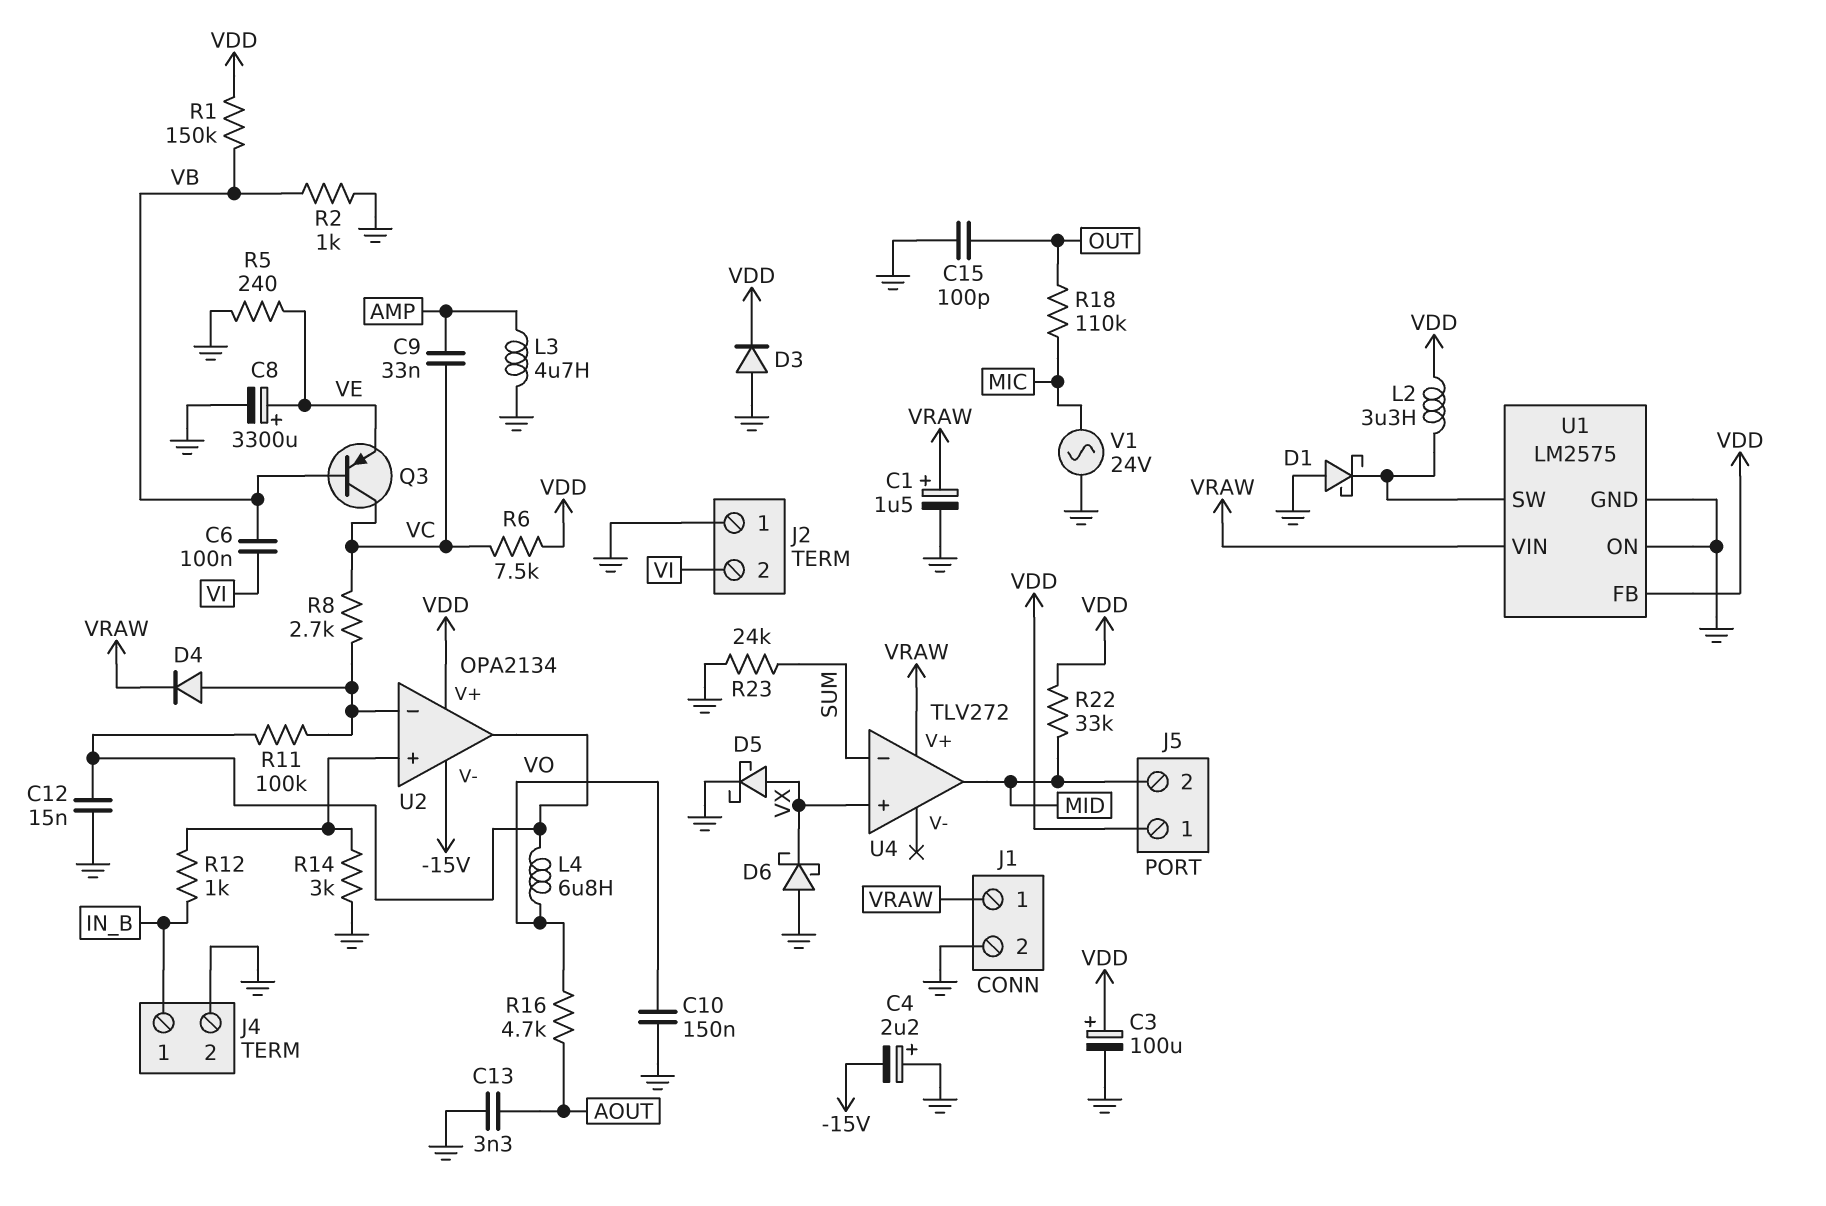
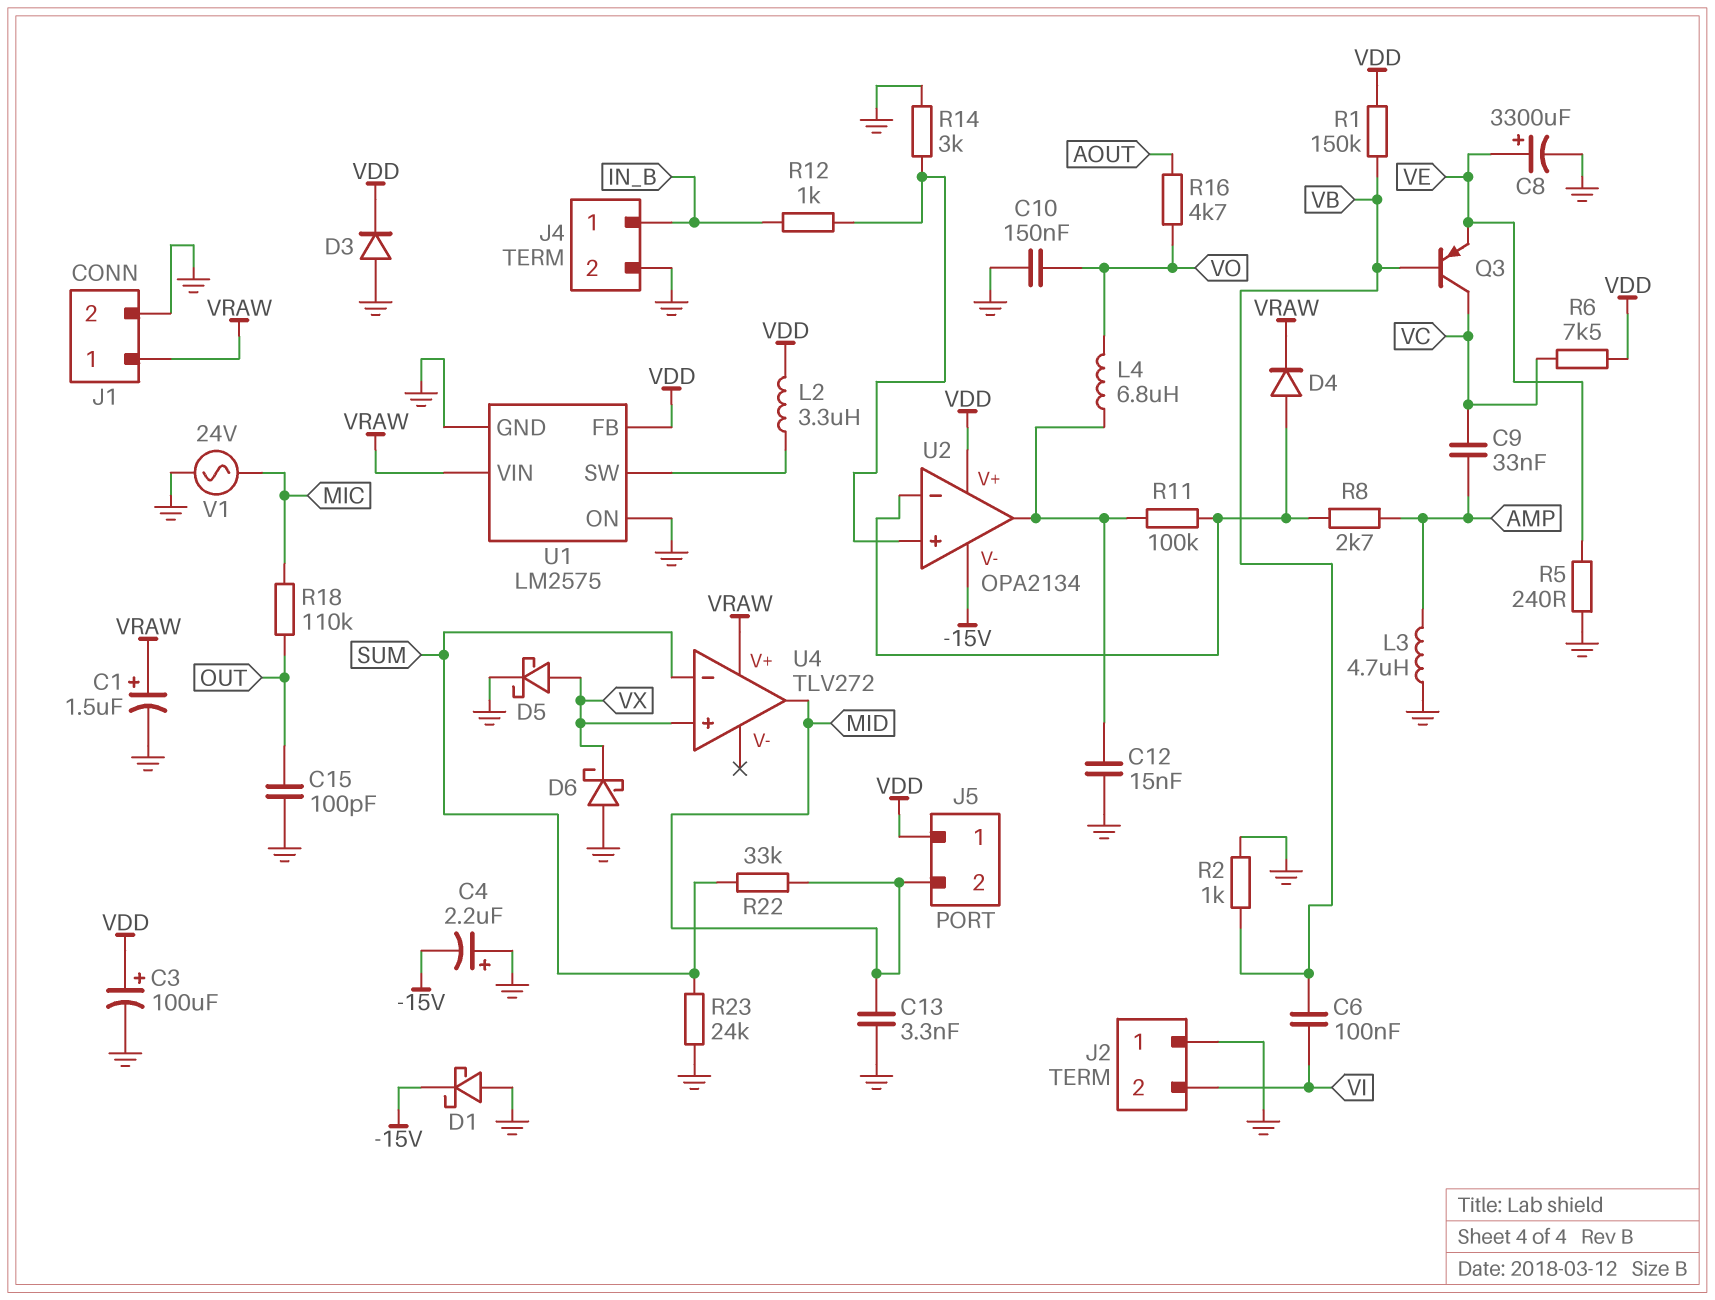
C13: 3.3nF (AOUT, GND) -> 3.3nF (GND, MID)
D1: schottky (A GND, K U1/SW) -> schottky (A GND, K -15V)
R8: 2.7k (U2/in-, VC) -> 2.7k (AMP, U2/in-)
R22: 33k (MID, VDD) -> 33k (MID, SUM)

